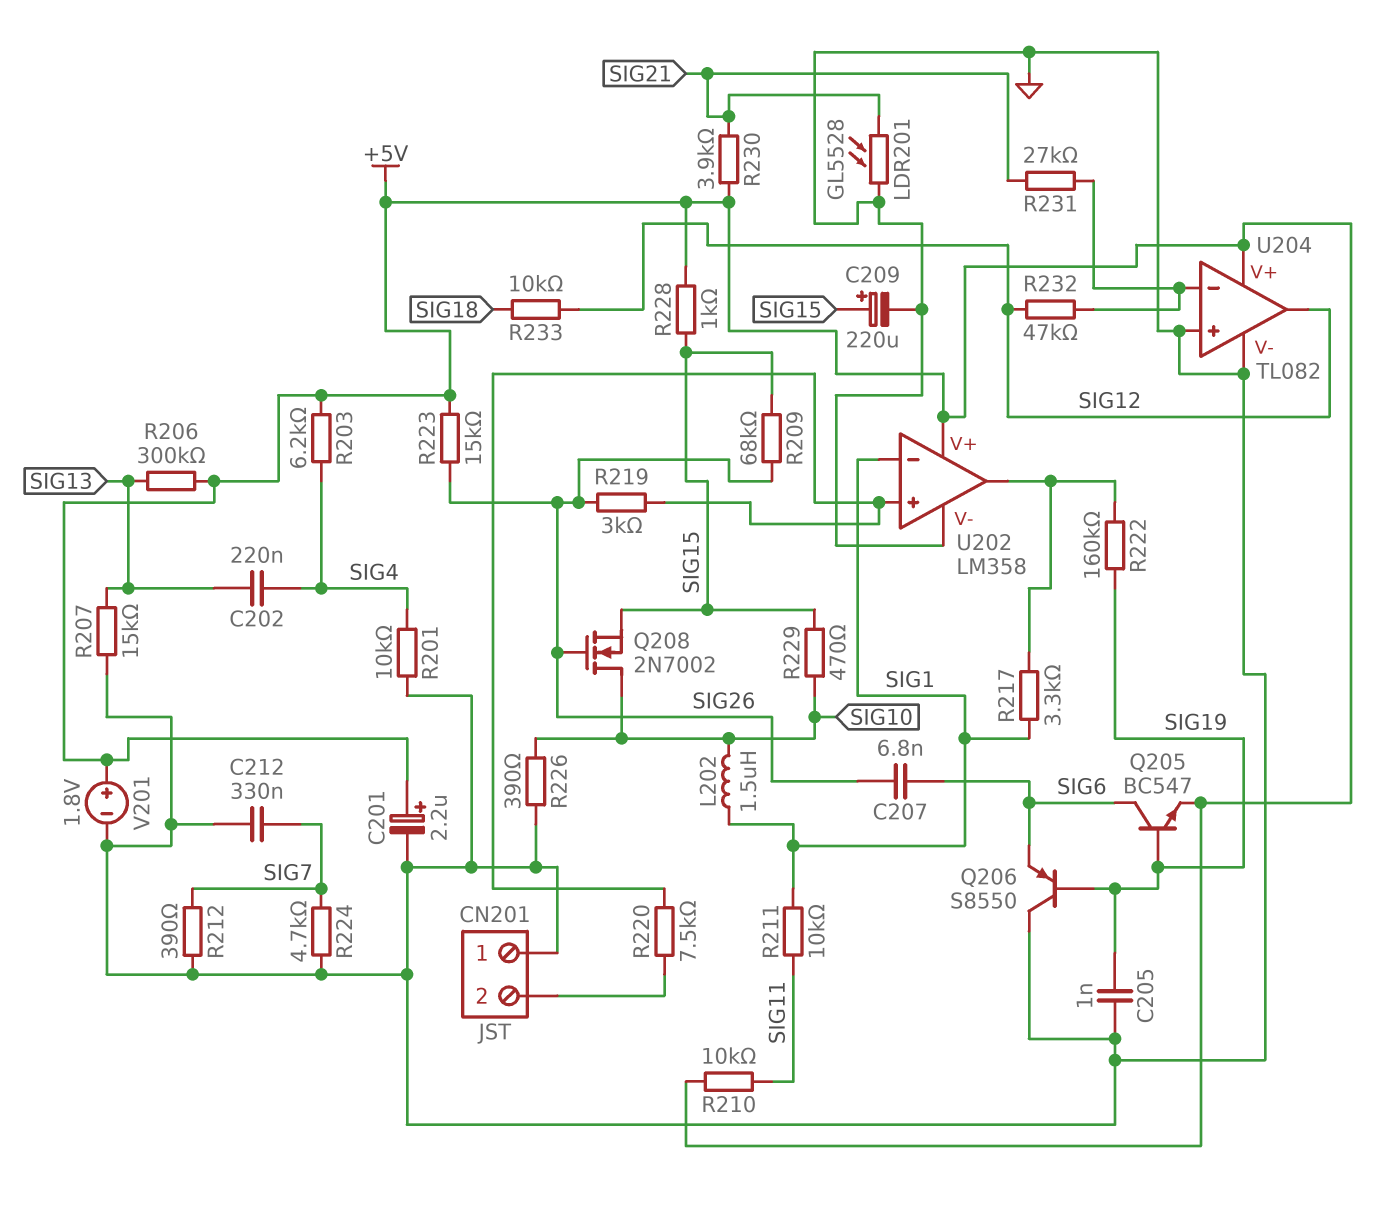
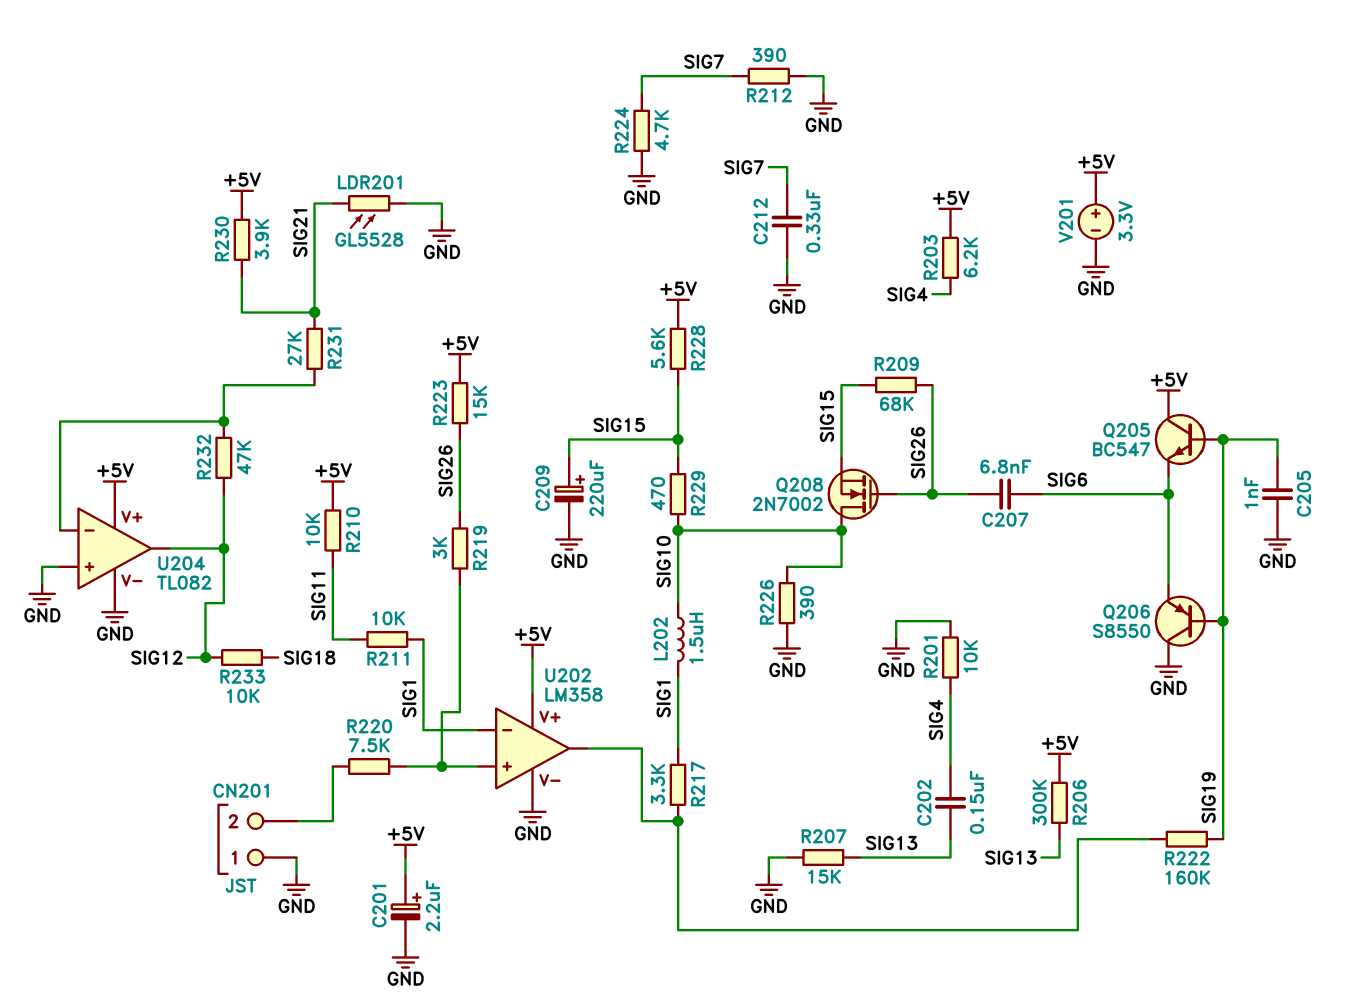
C202: 220nF (SIG4, SIG13) -> 150nF (SIG4, SIG13)
Q205: NPN BC547 (B SIG19, C SIG6, E +5V) -> NPN BC547 (B SIG19, C +5V, E SIG6)
R228: 1k (+5V, SIG15) -> 5.6k (+5V, SIG15)
V201: 1.8V (plus +5V, minus GND) -> 3.3V (plus +5V, minus GND)

